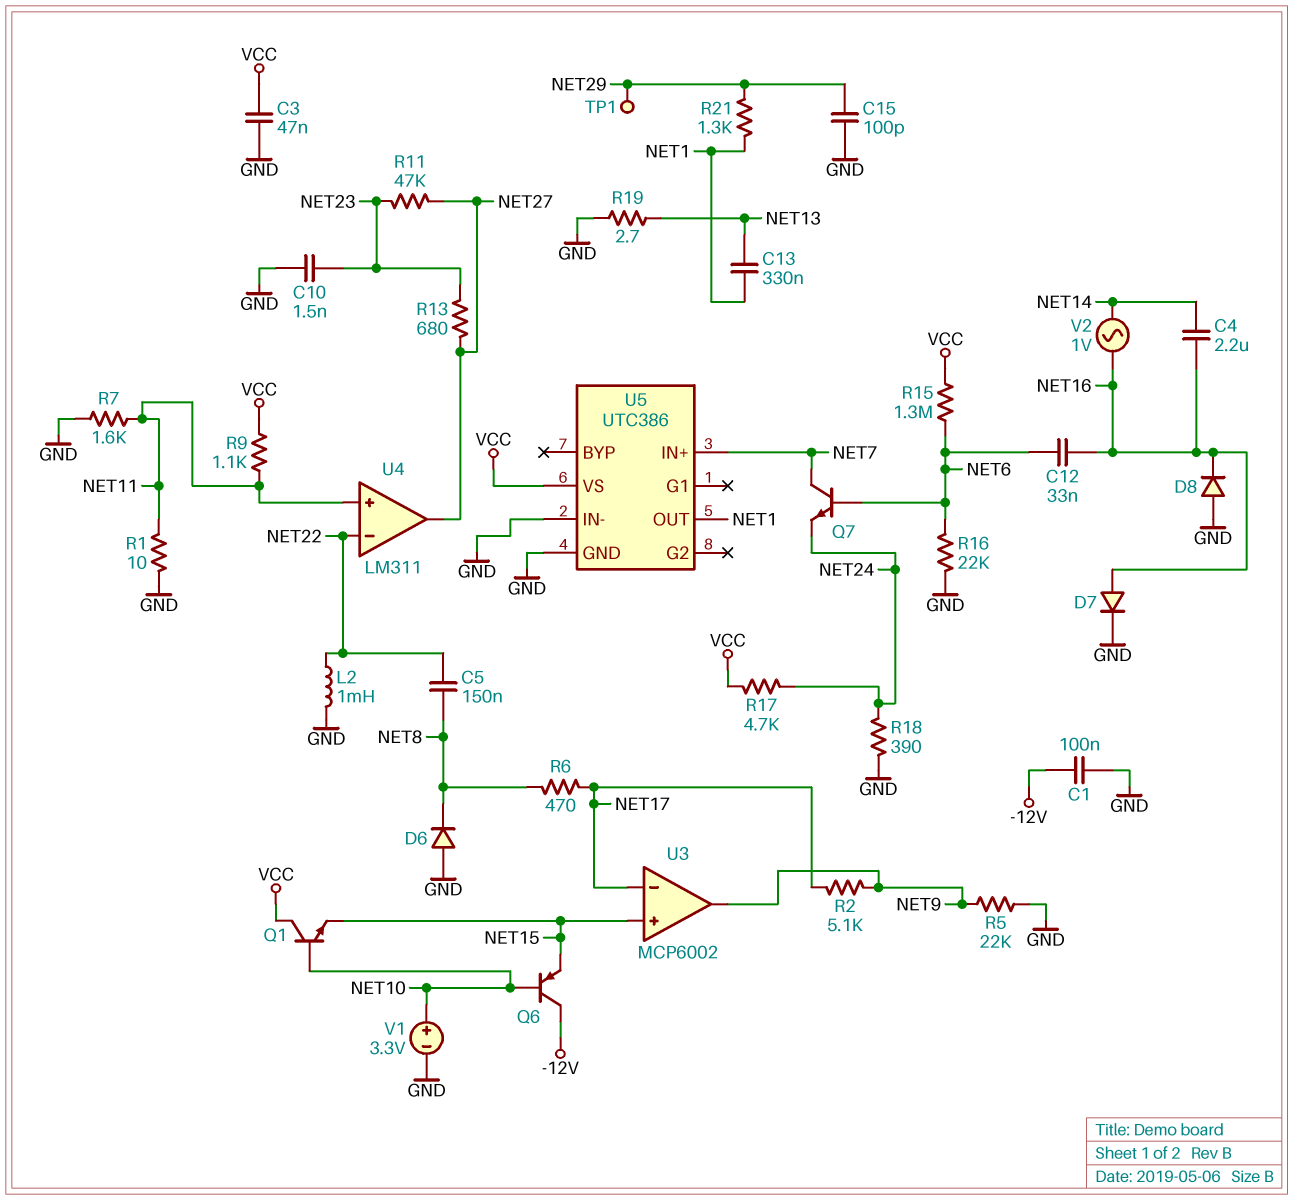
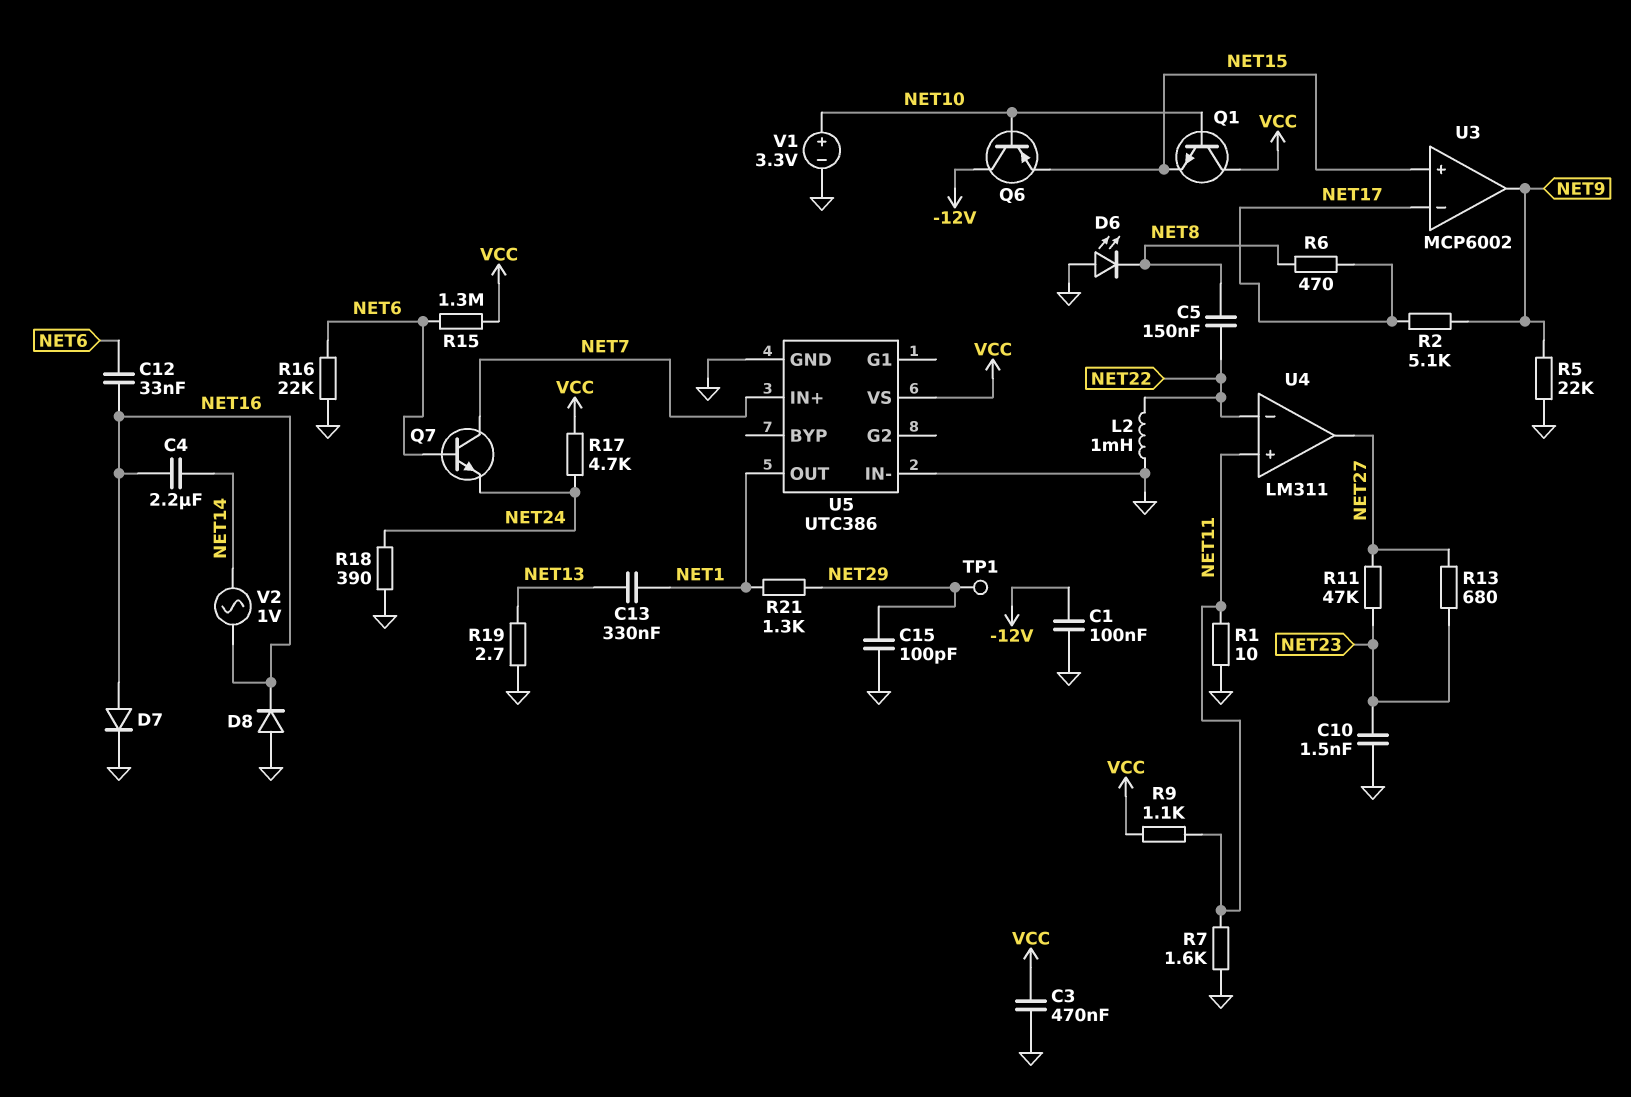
C3: 47nF (GND, VCC) -> 470nF (GND, VCC)
D6: diode (A GND, K NET8) -> LED (A GND, K NET8)

